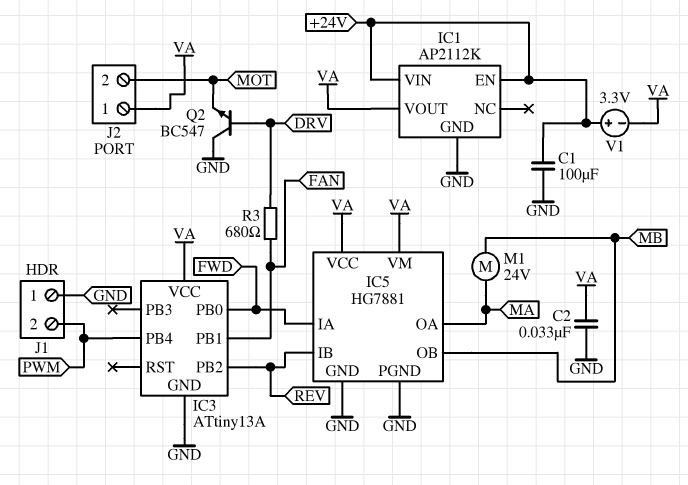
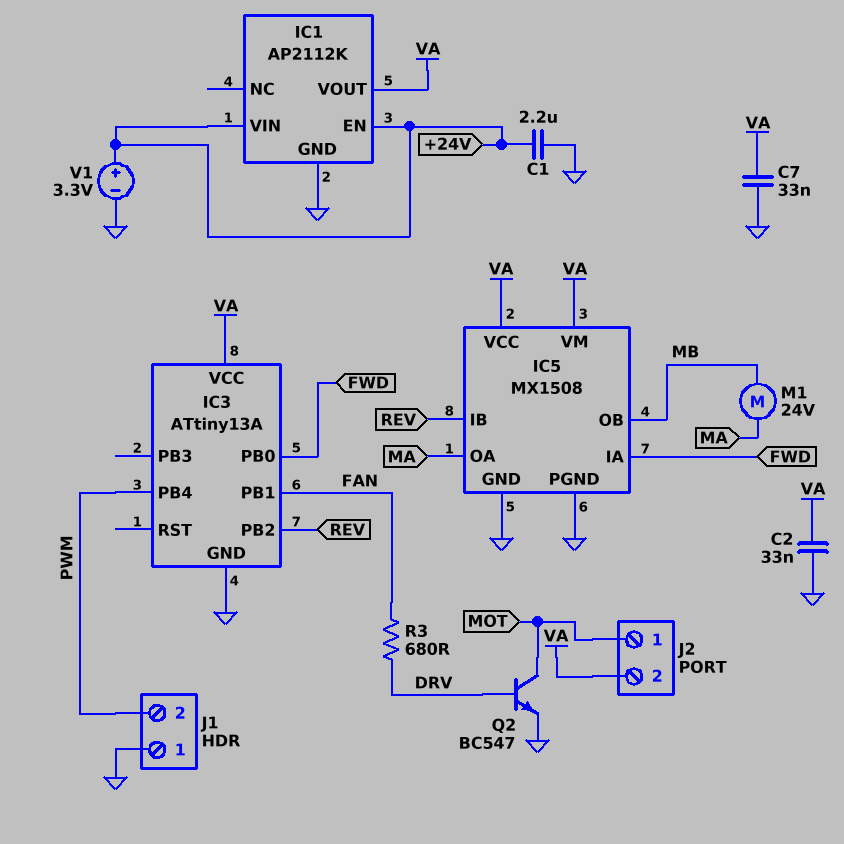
C1: 100uF (+24V, GND) -> 2.2uF (+24V, GND)
C7: none -> 33nF (GND, VA)
IC5: HG7881 -> MX1508
J2 pin 1: VA -> MOT
J2 pin 2: MOT -> VA
Q2: NPN BC547 (B DRV, C GND, E MOT) -> NPN BC547 (B DRV, C MOT, E GND)
V1: 3.3V (plus +24V, minus VA) -> 3.3V (plus +24V, minus GND)

